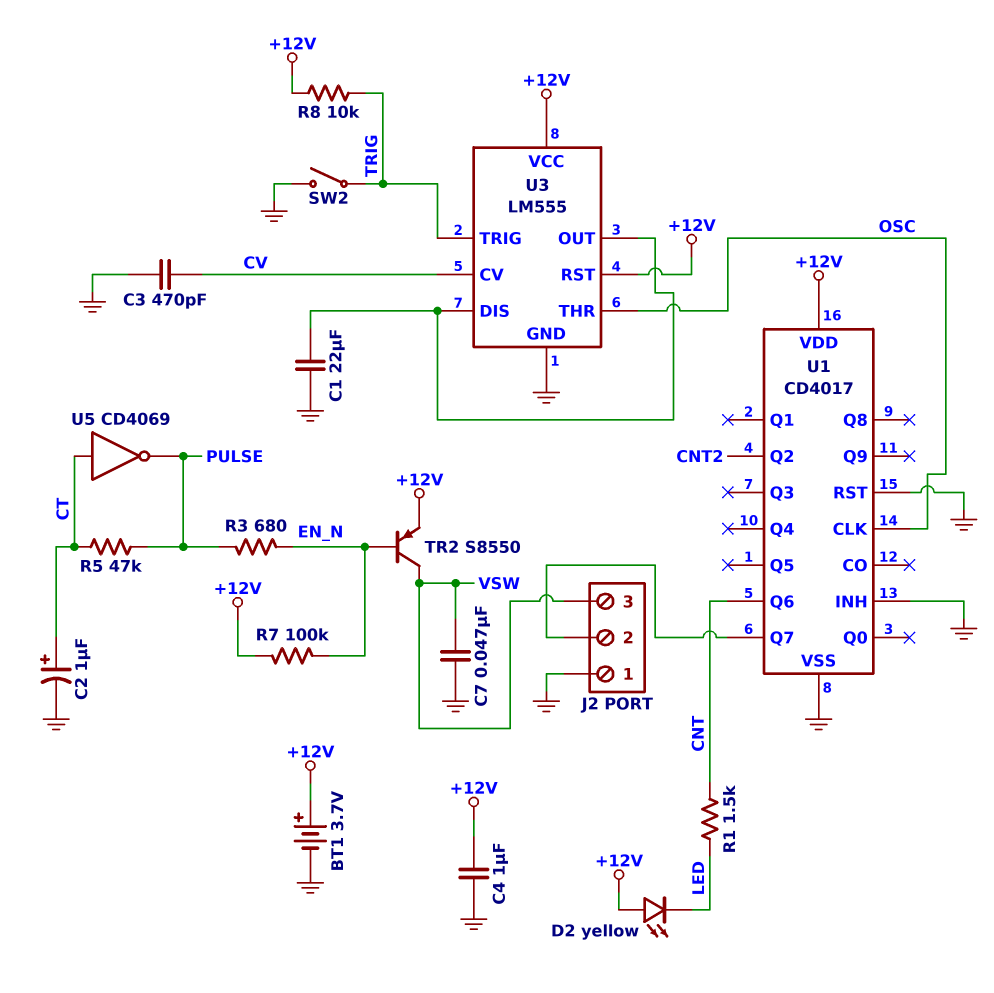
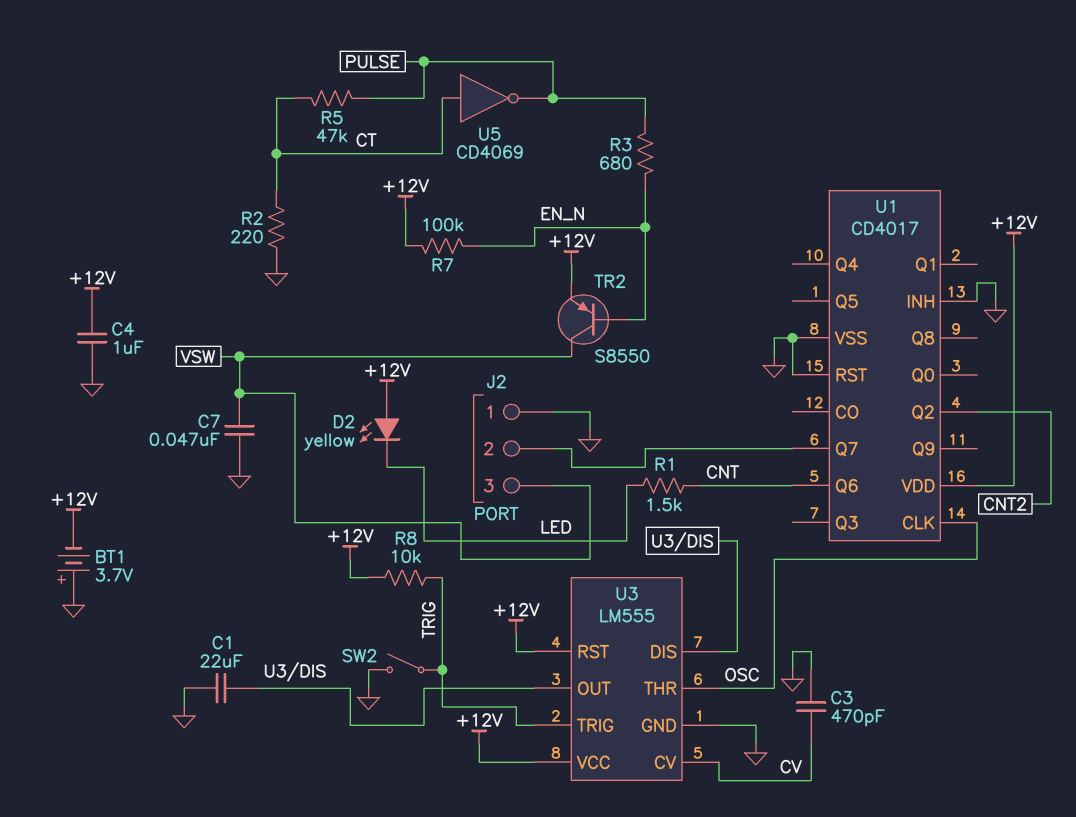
BT1: 3.7V (plus +12V, minus GND) -> 3.7V (plus GND, minus +12V)
C2: 1uF (plus CT, minus GND) -> none
R2: none -> 220 (CT, GND)

